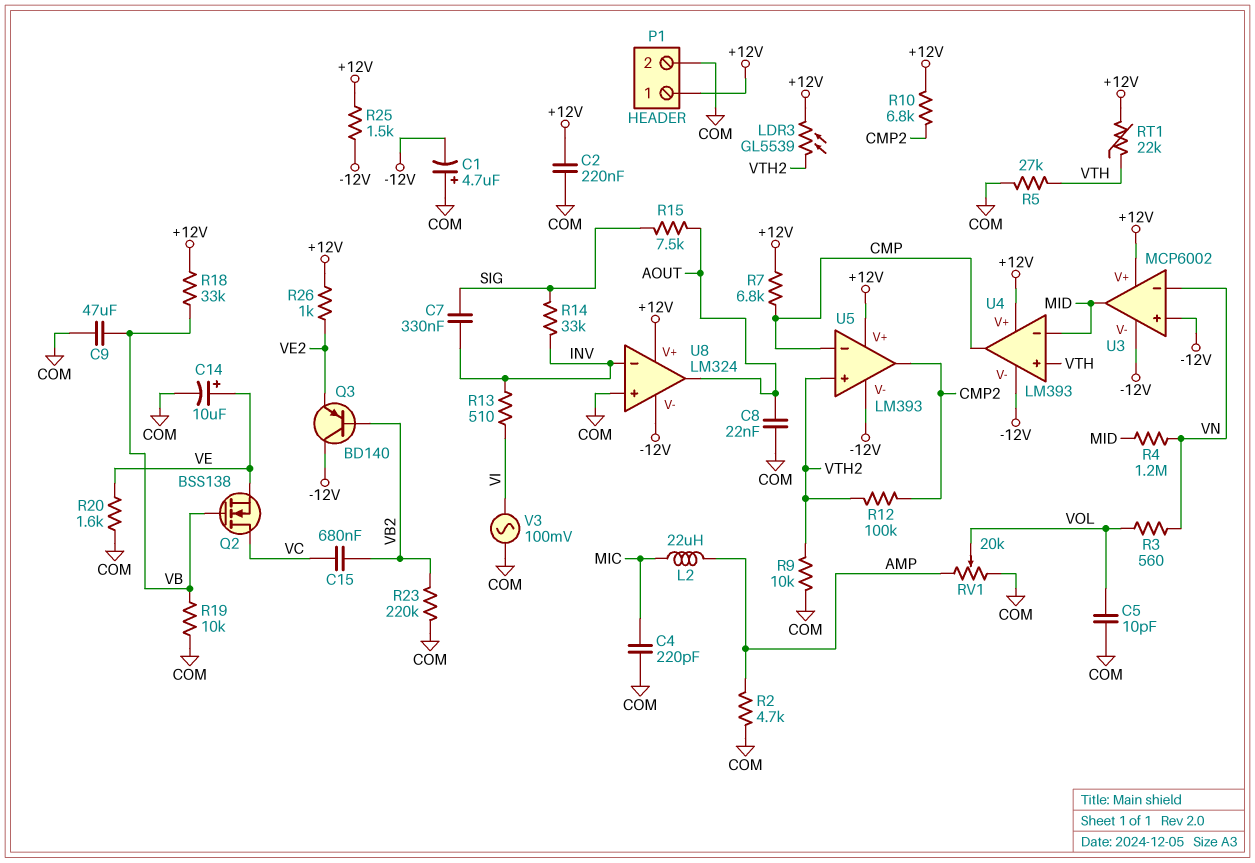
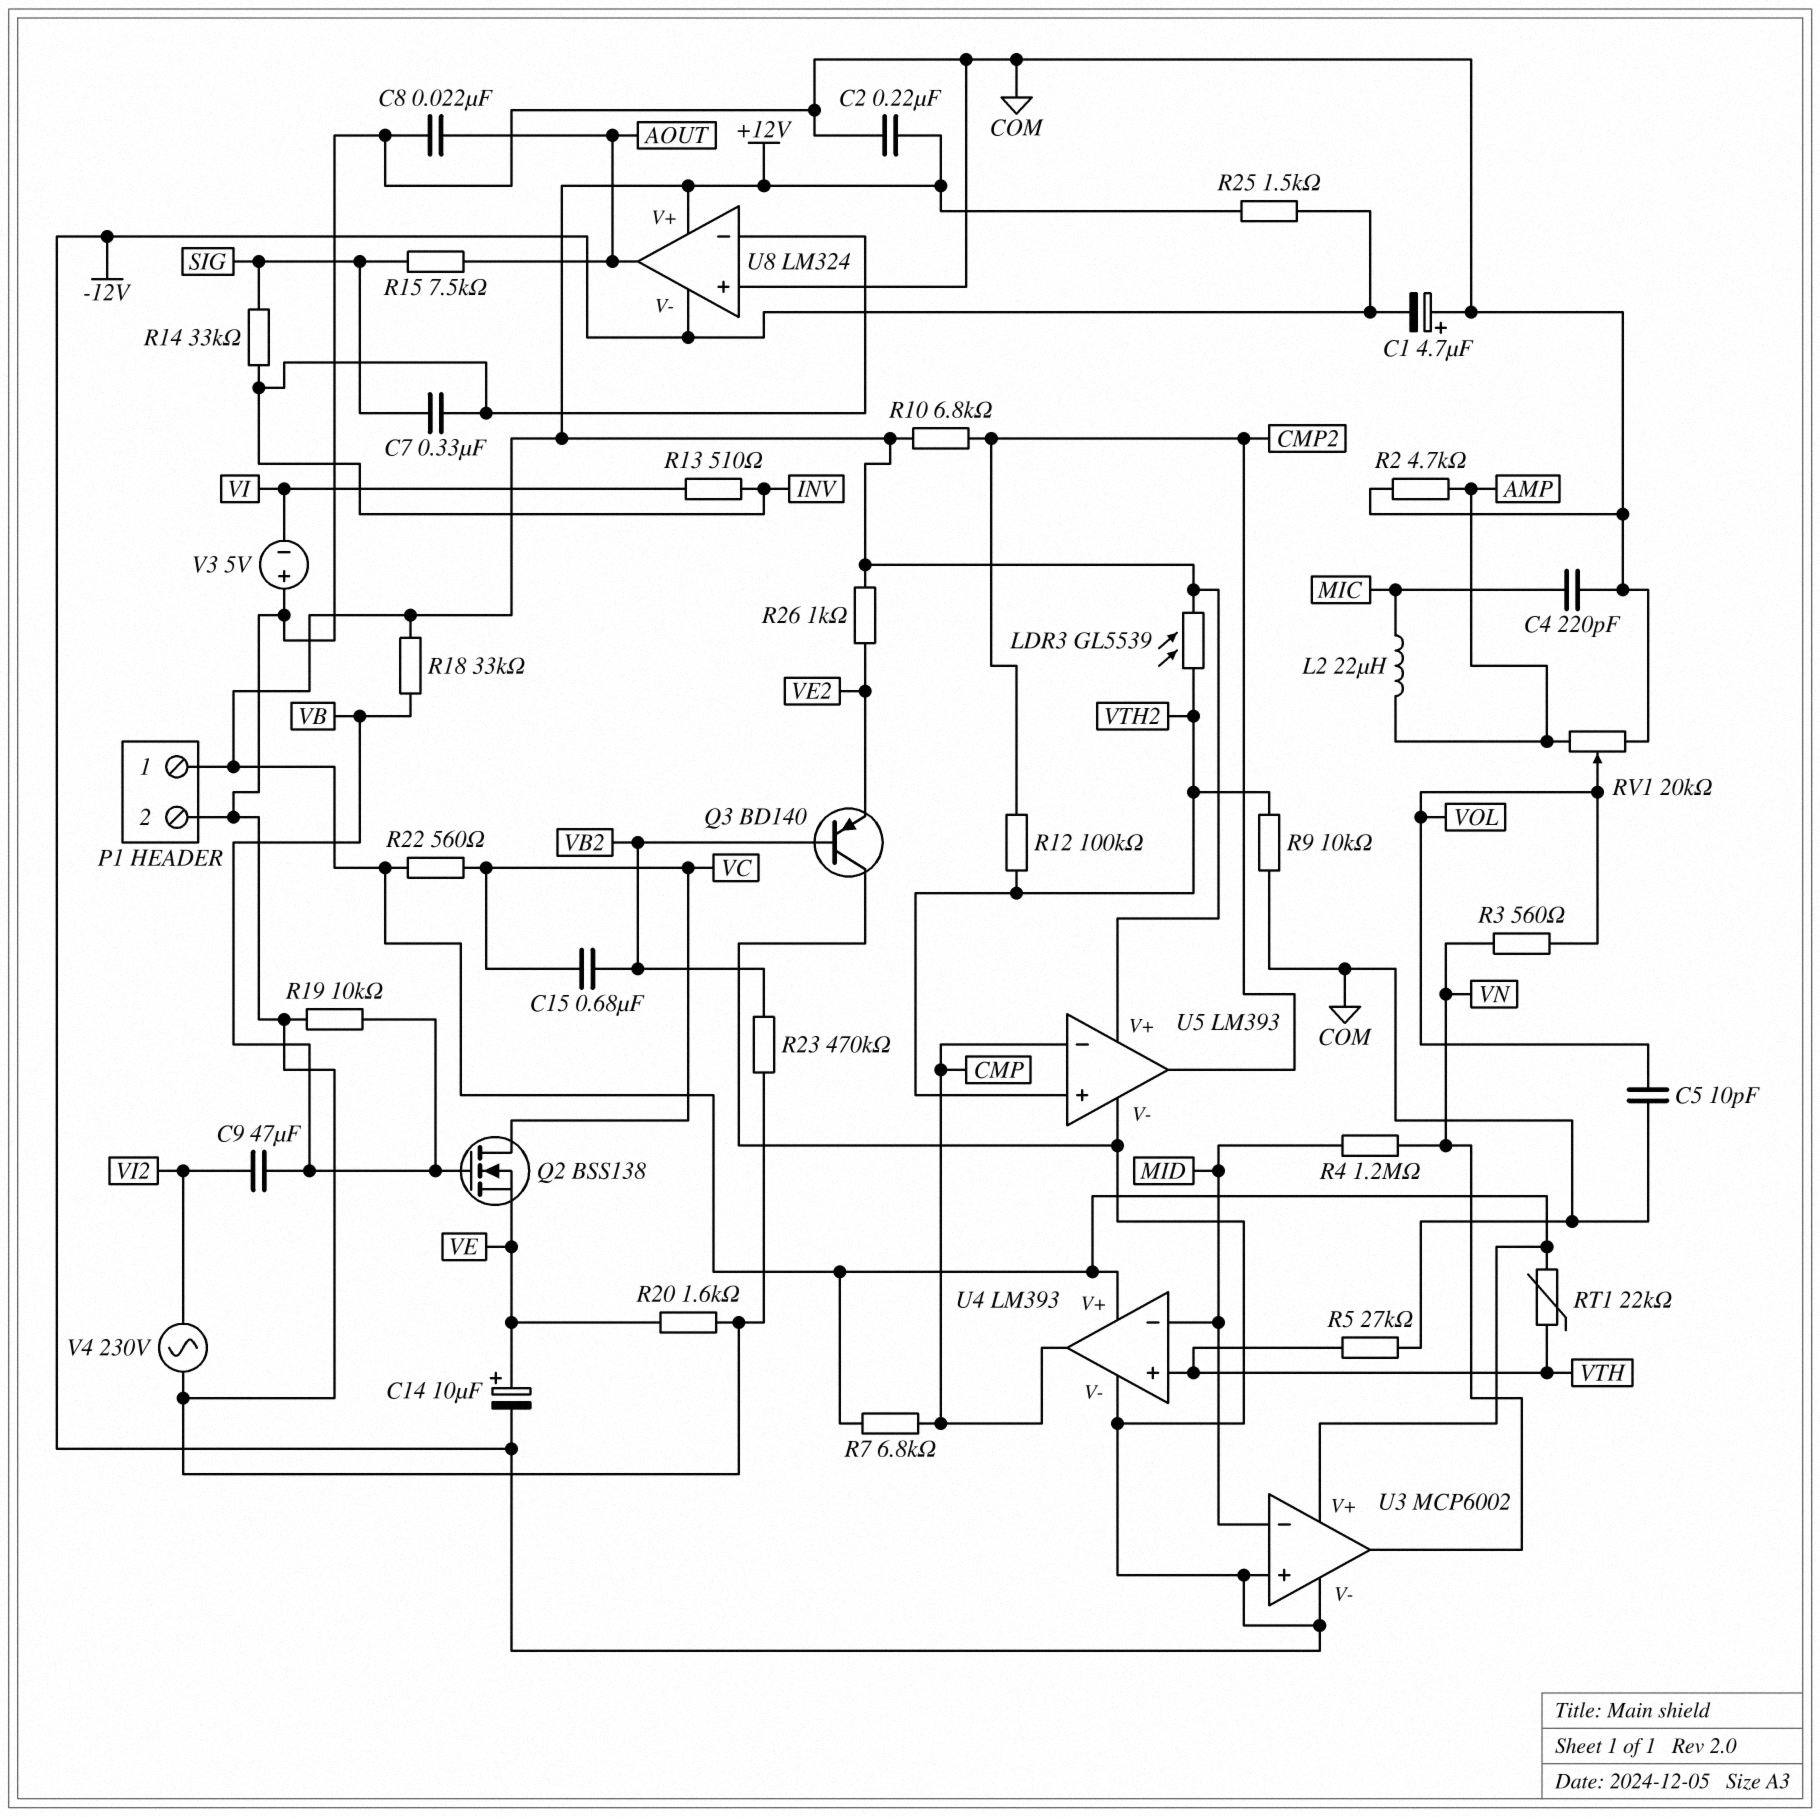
C9: 47uF (COM, VB) -> 47uF (VB, VI2)
C14: 10uF (plus VE, minus COM) -> 10uF (plus VE, minus -12V)
R22: none -> 560 (+12V, VC)
R23: 220k (COM, VB2) -> 470k (COM, VB2)
U3 pin in-: VN -> MID
U3 pin out: MID -> VN
V3: AC 100mV (COM, VI) -> 5V (plus COM, minus VI)
V4: none -> AC 230V (COM, VI2)

